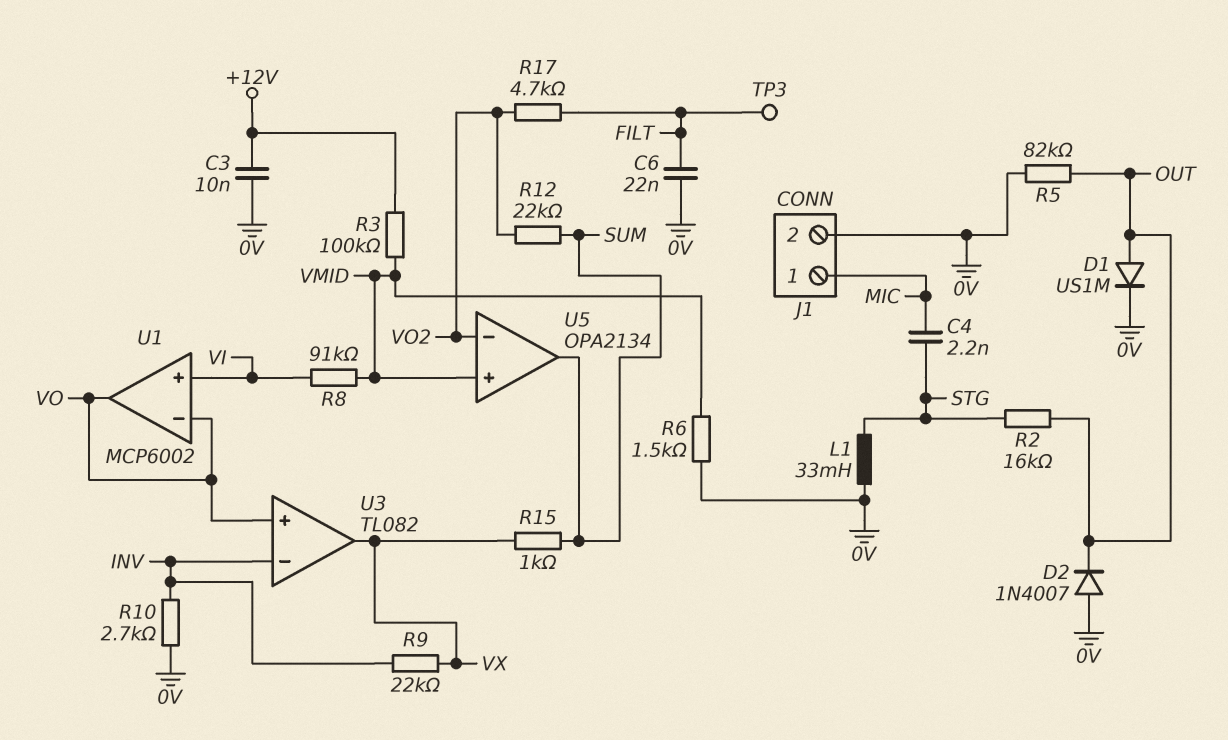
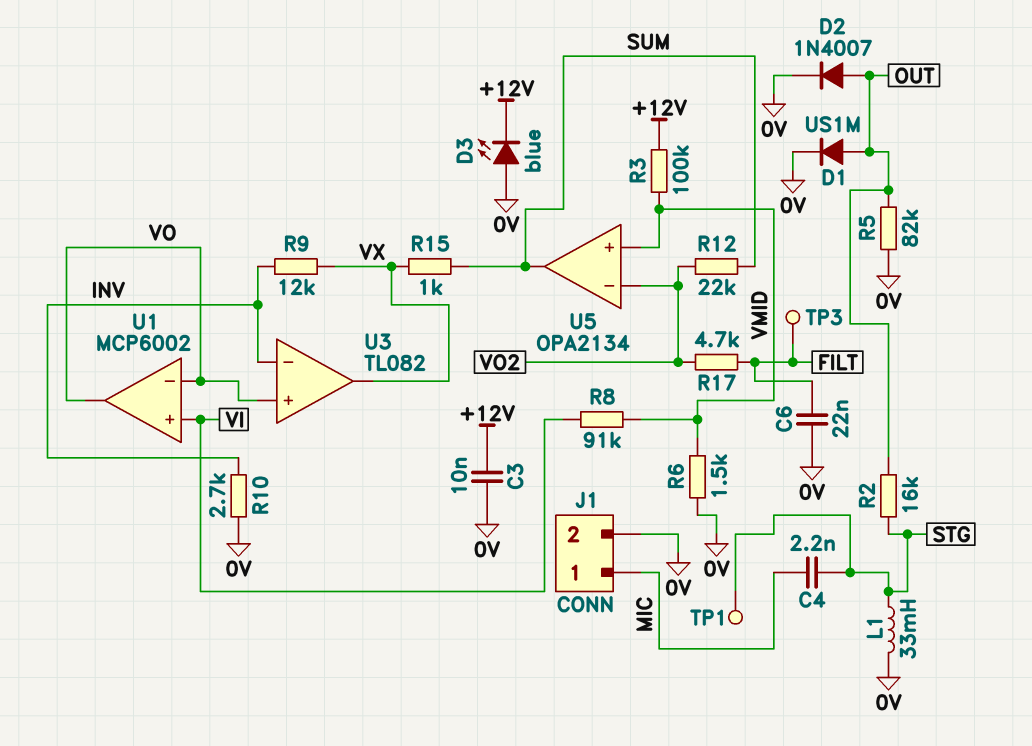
D2: diode 1N4007 (A 0V, K OUT) -> diode 1N4007 (A OUT, K 0V)
D3: none -> LED blue (A 0V, K +12V)
R9: 22k (INV, VX) -> 12k (INV, VX)
TP1: none -> test point (STG)

